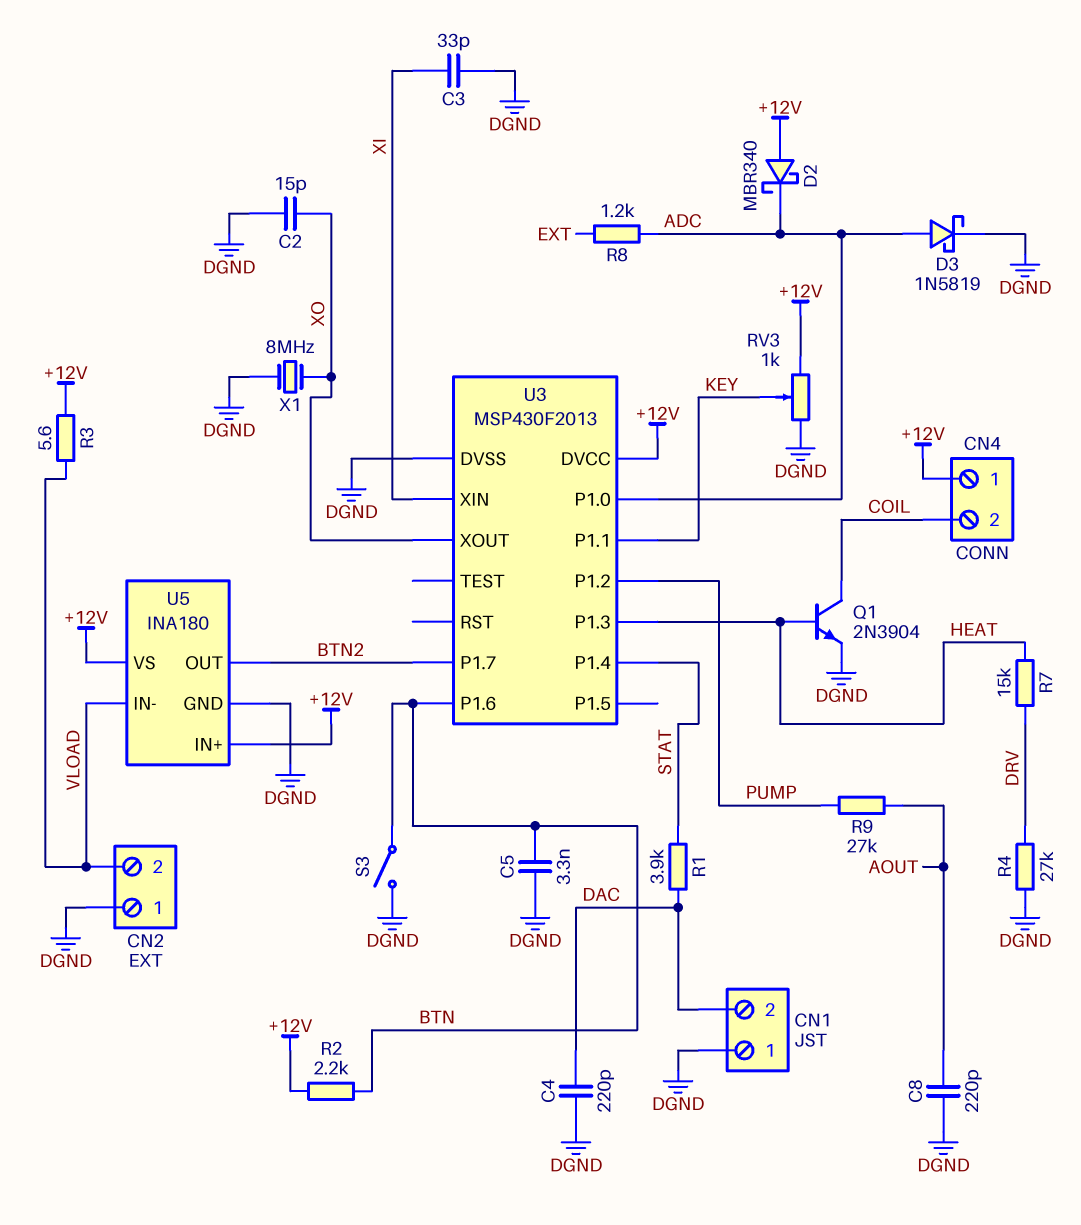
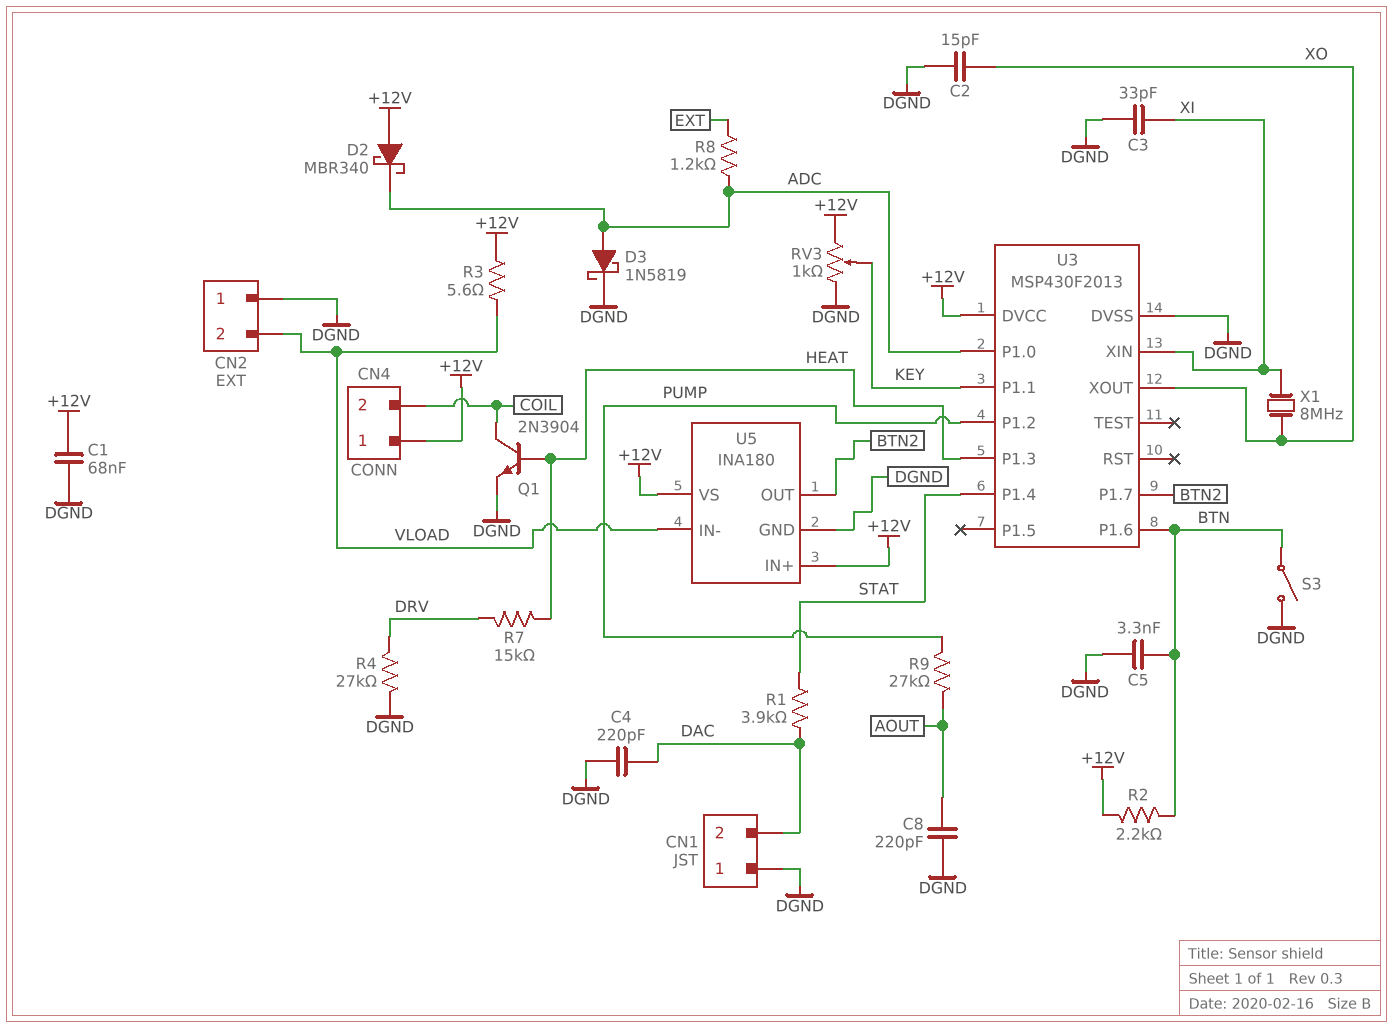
C1: none -> 68nF (+12V, DGND)
X1: 8MHz (DGND, XO) -> 8MHz (XI, XO)

